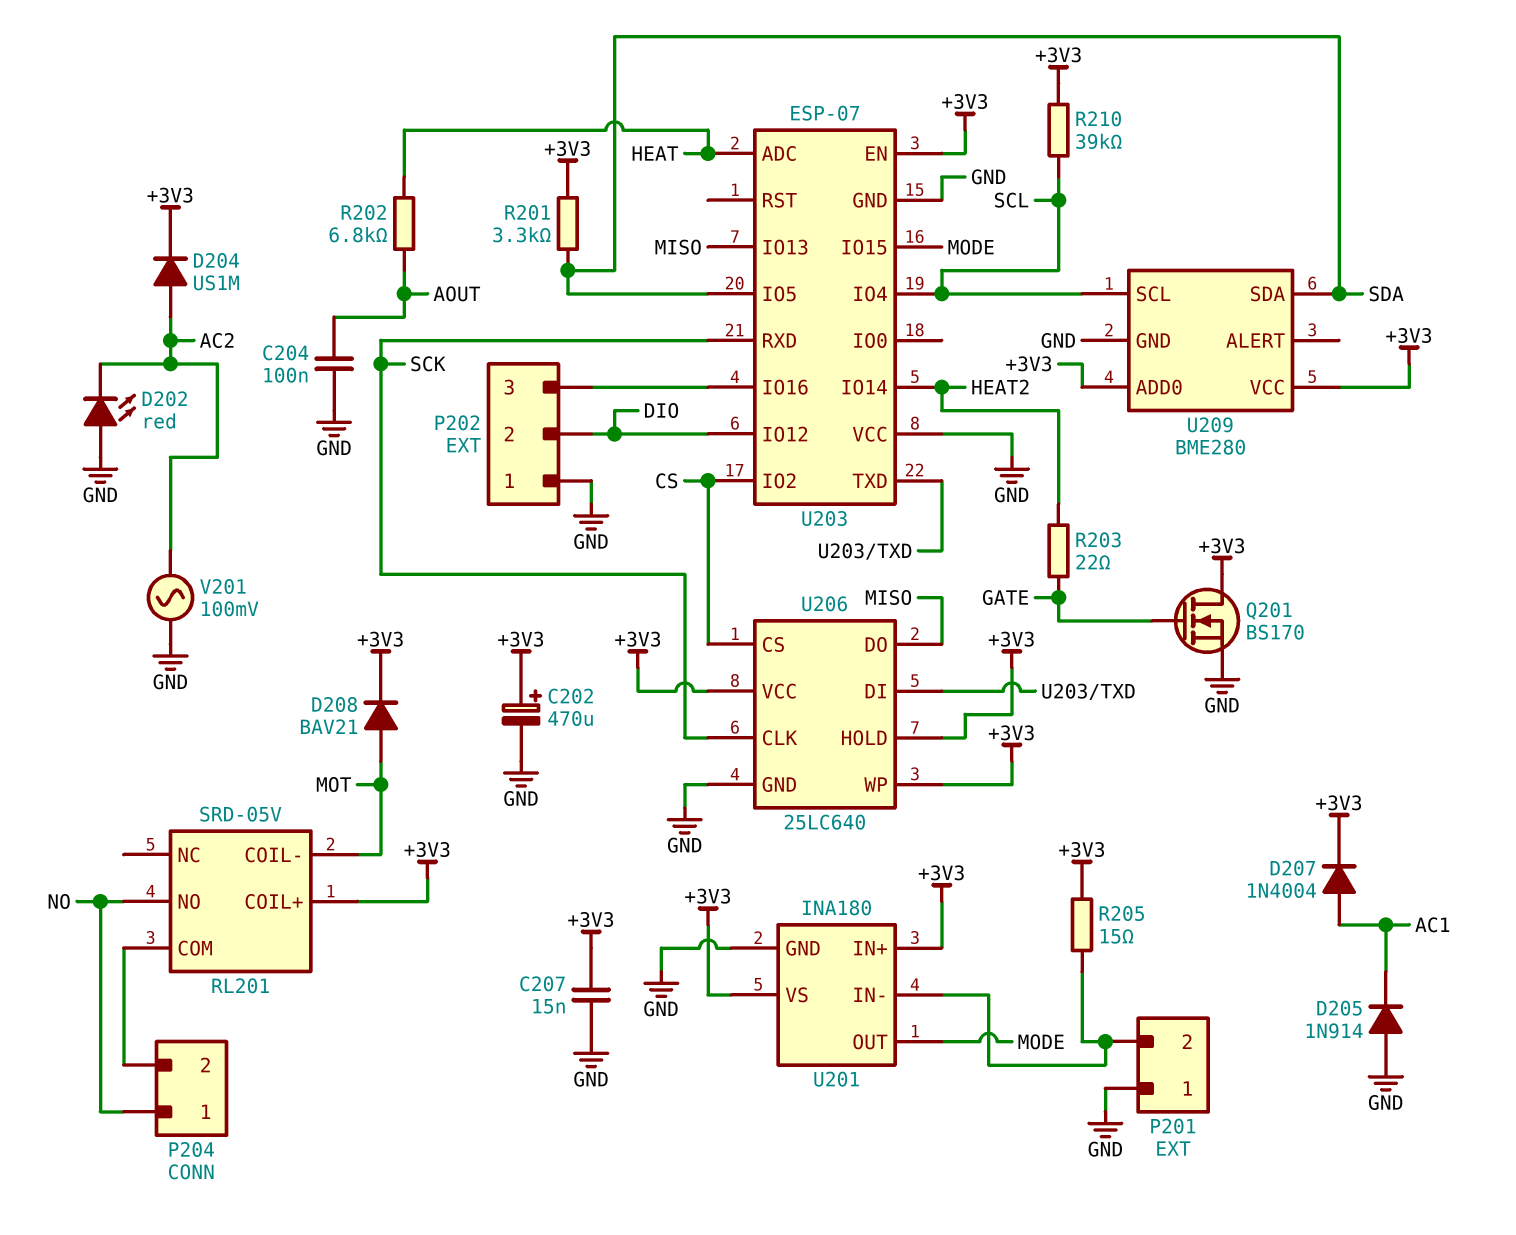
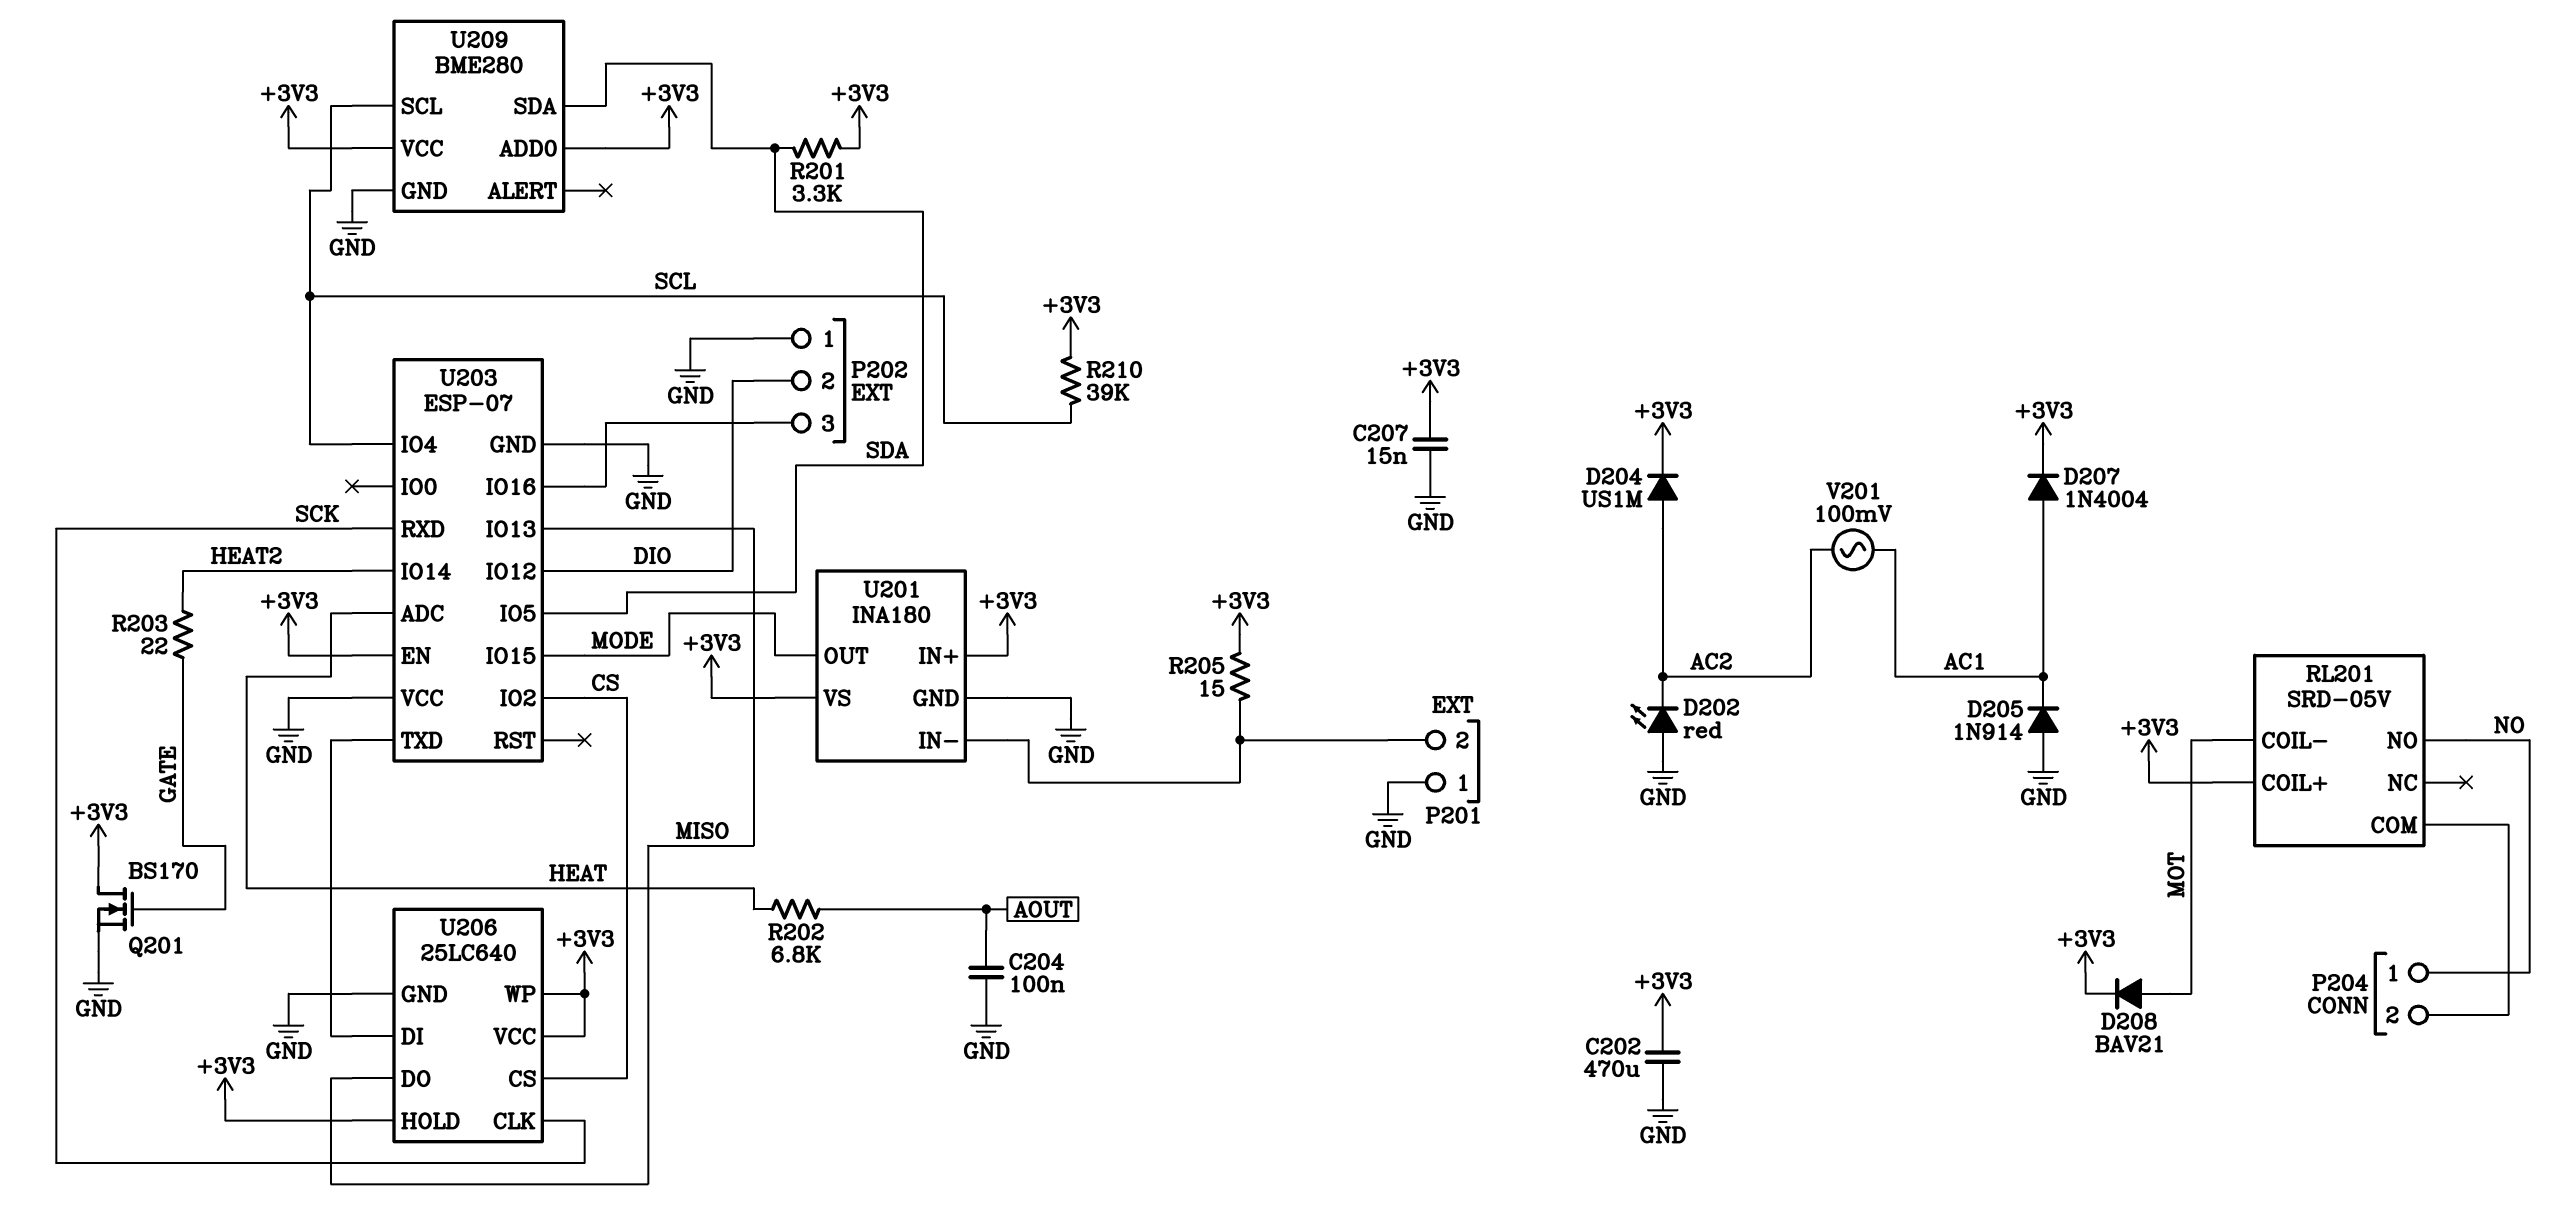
C202: 470uF (plus +3V3, minus GND) -> 470uF (+3V3, GND)
V201: AC 100mV (AC2, GND) -> AC 100mV (AC1, AC2)

